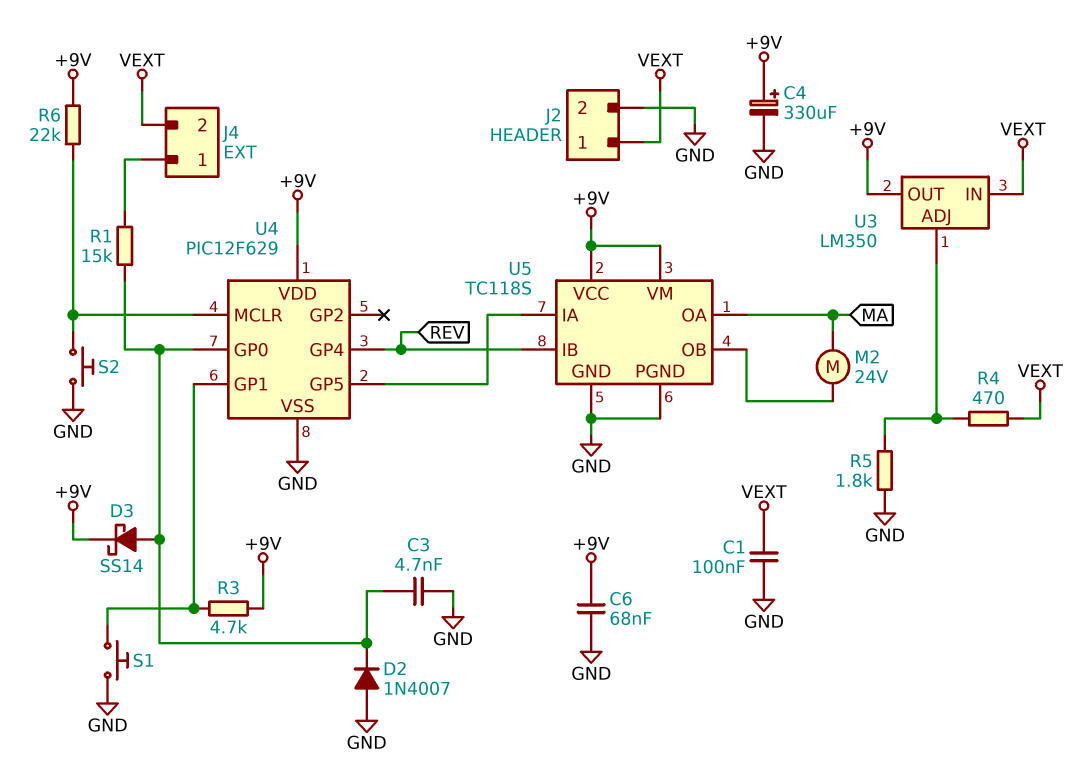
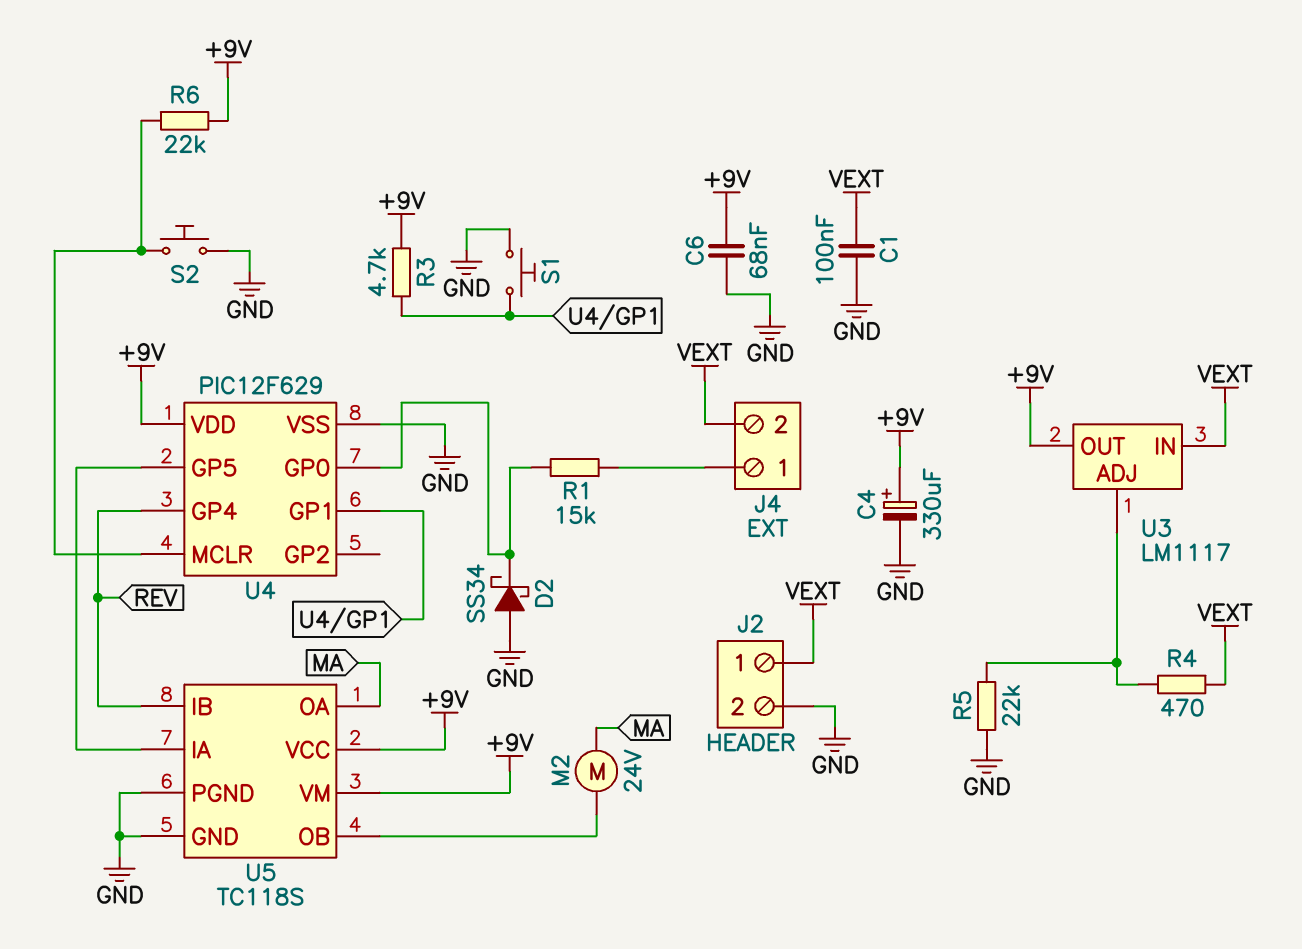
C3: 4.7nF (GND, U4/GP0) -> none
D2: diode 1N4007 (A GND, K U4/GP0) -> schottky SS34 (A GND, K U4/GP0)
D3: schottky SS14 (A U4/GP0, K +9V) -> none
R5: 1.8k (GND, U3/ADJ) -> 22k (GND, U3/ADJ)
U3: LM350 -> LM1117

